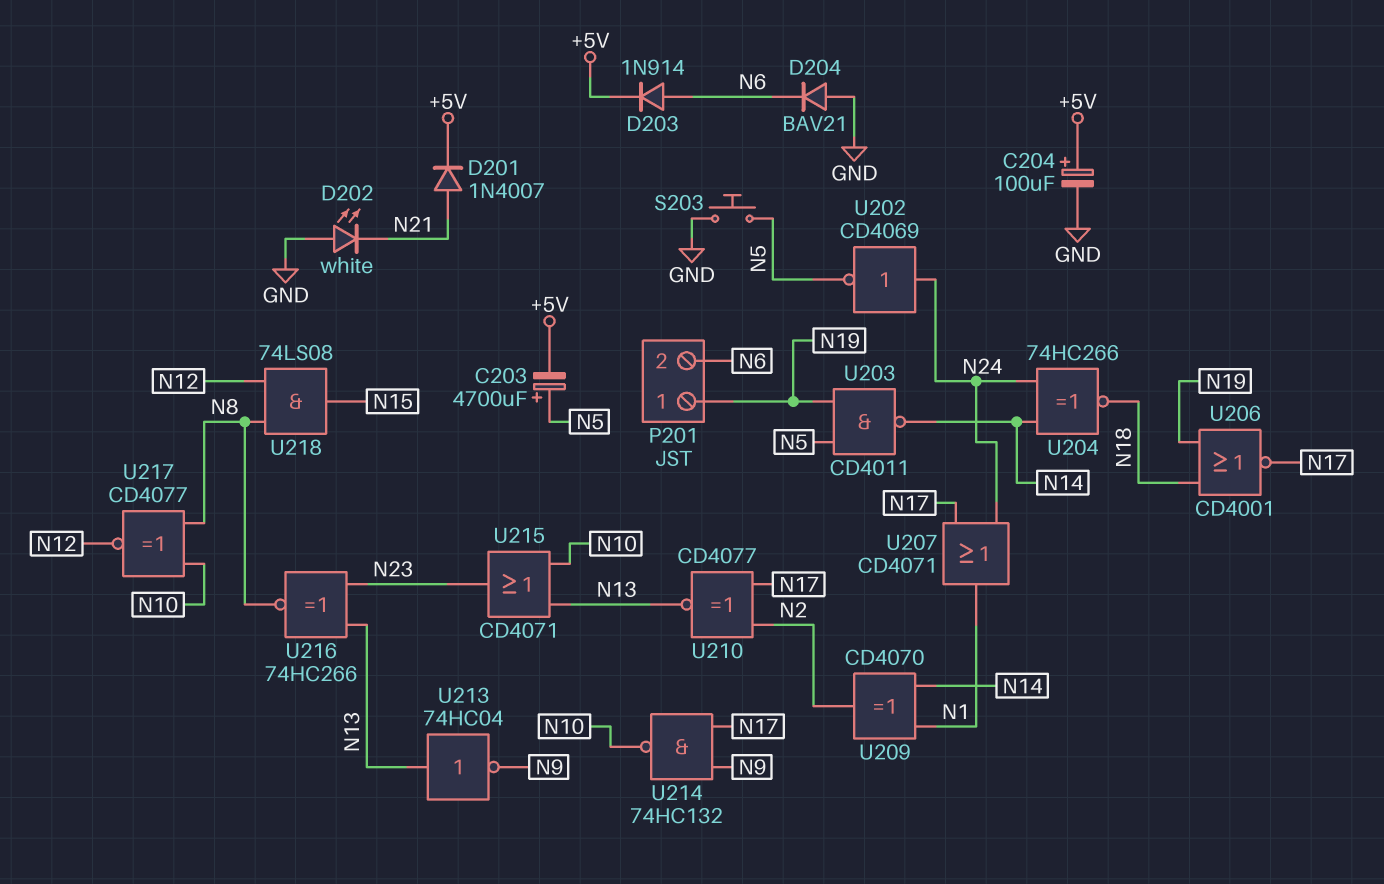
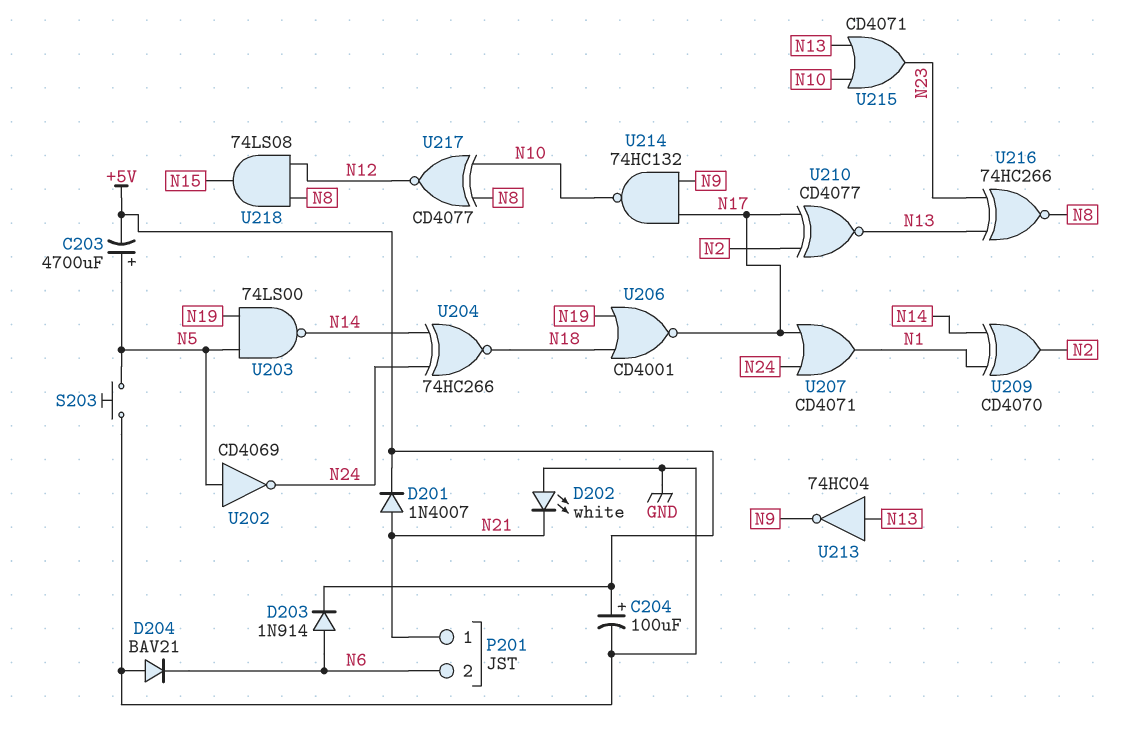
P201 pin 1: N19 -> N21
U202: NOT CD4069 (in N24, out N5) -> NOT CD4069 (in N5, out N24)
U203: NAND CD4011 (in N5, in N19, out N14) -> NAND 74LS00 (in N5, in N19, out N14)

